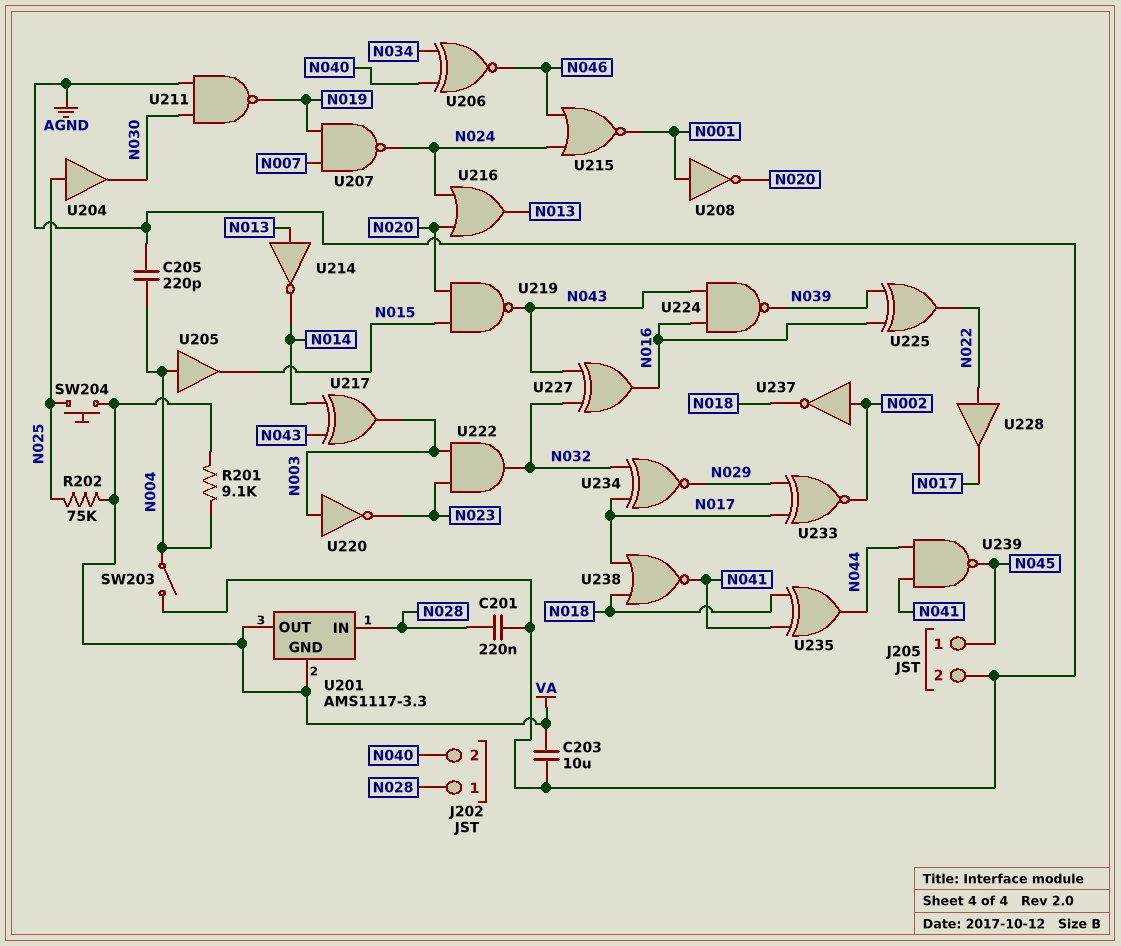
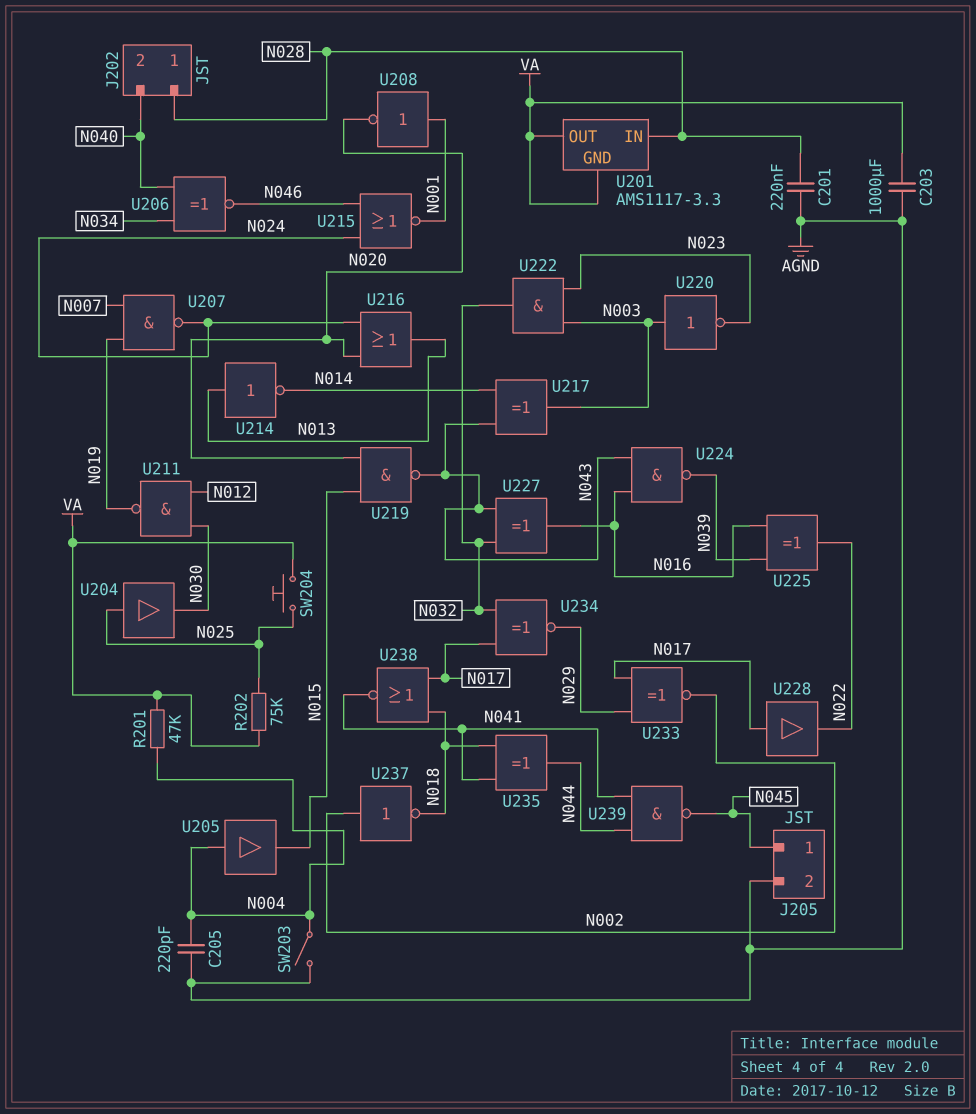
C203: 10uF (AGND, VA) -> 1000uF (AGND, VA)
R201: 9.1k (N004, VA) -> 47k (N004, VA)
U211: NAND (in AGND, in N030, out N019) -> NAND (in N012, in N030, out N019)
U228: buffer (in N022, out N017) -> buffer (in N017, out N022)

